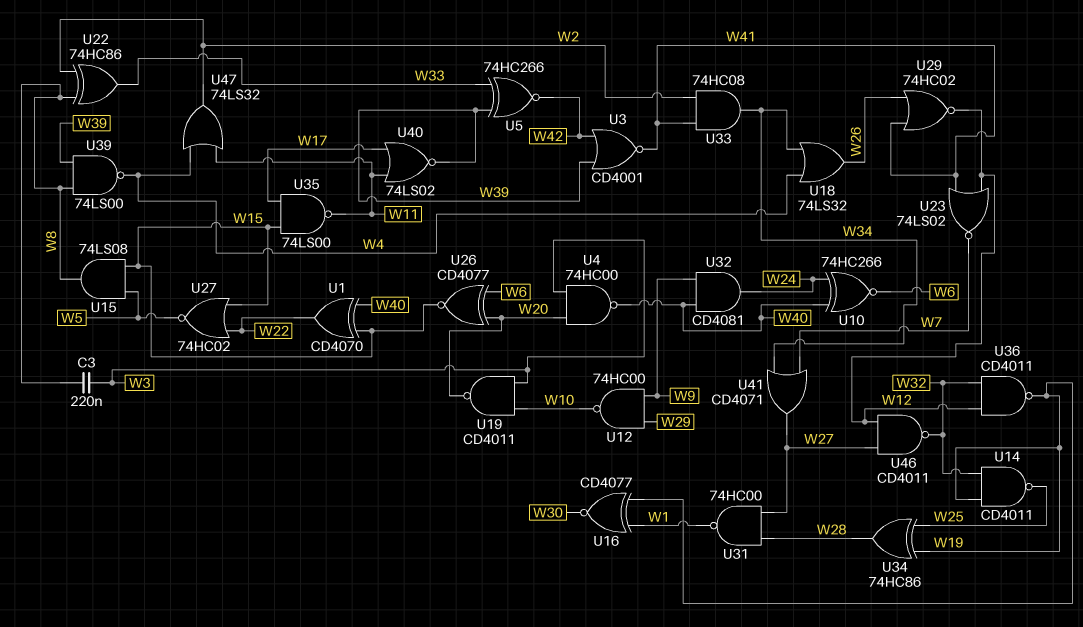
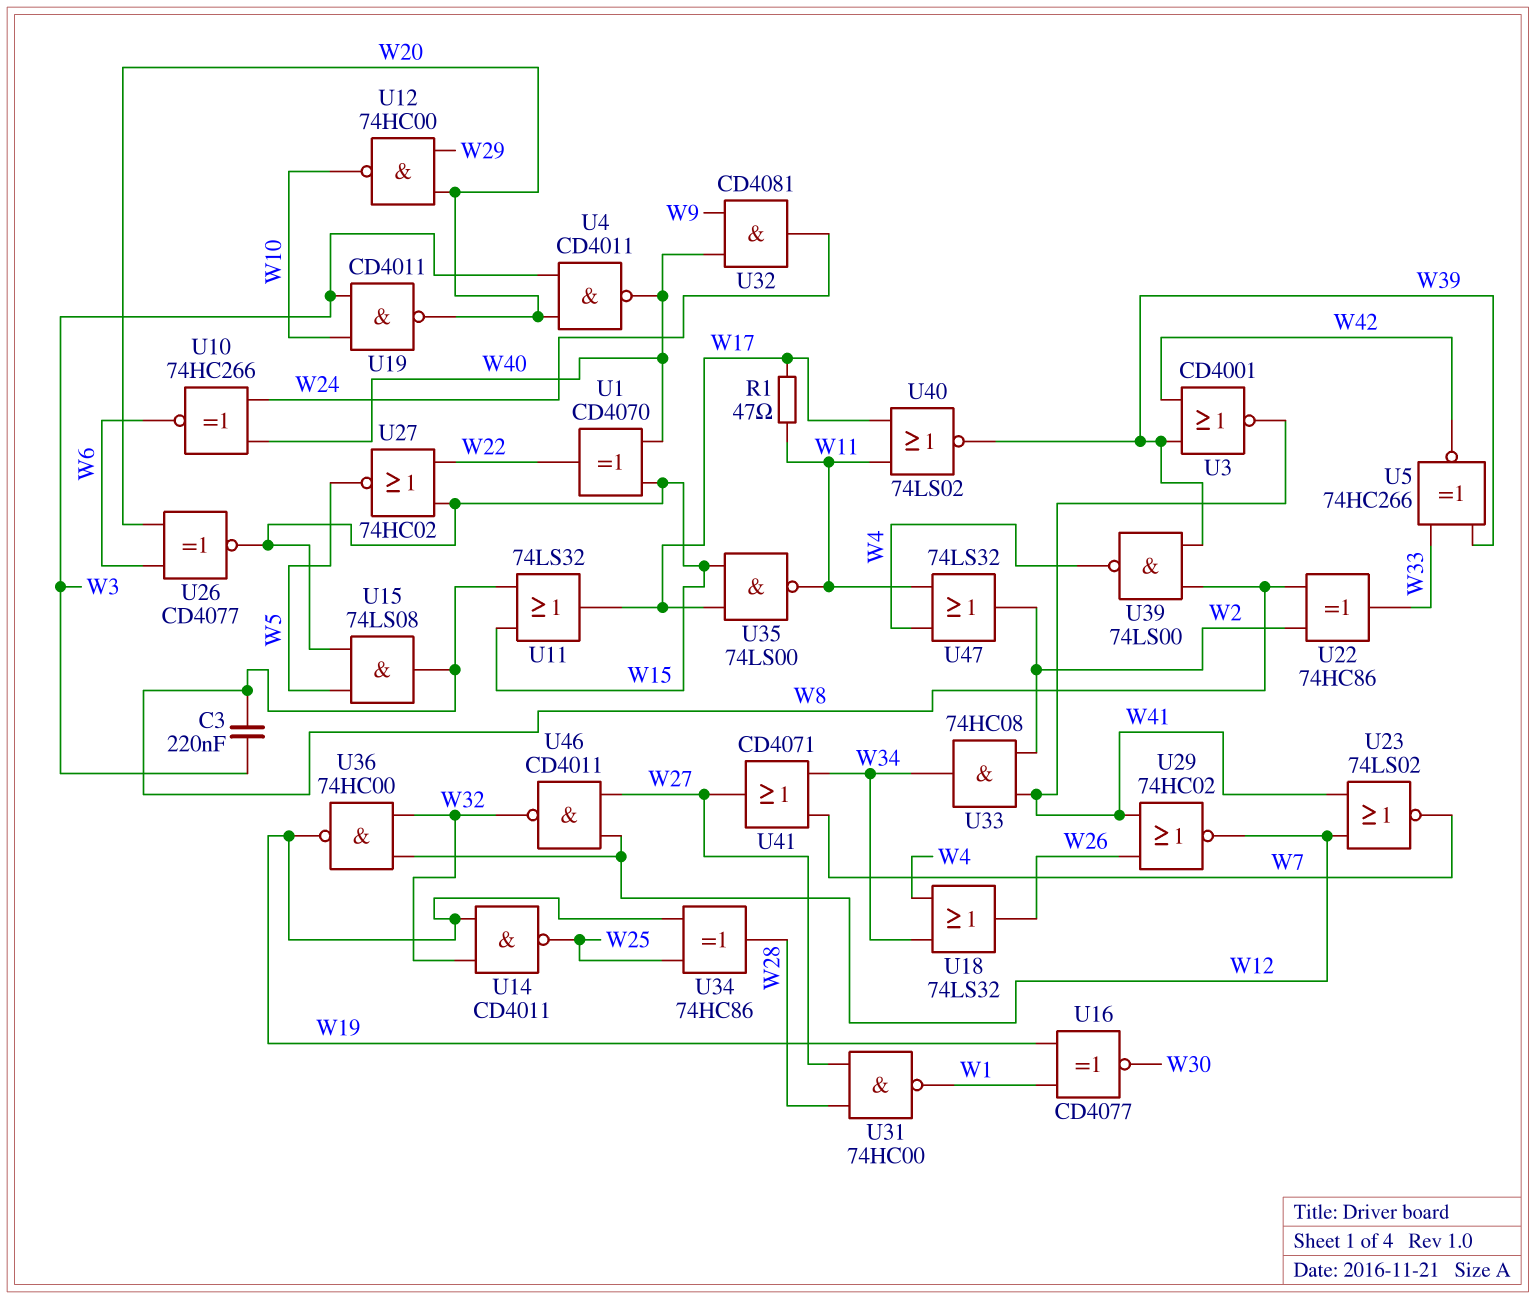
R1: none -> 47 (W11, W17)
U4: NAND 74HC00 (in W3, in W20, out W40) -> NAND CD4011 (in W3, in W20, out W40)
U11: none -> OR 74LS32 (in W8, in W15, out W17)
U12: NAND 74HC00 (in W9, in W29, out W10) -> NAND 74HC00 (in W20, in W29, out W10)
U36: NAND CD4011 (in W12, in W32, out W19) -> NAND 74HC00 (in W12, in W32, out W19)

